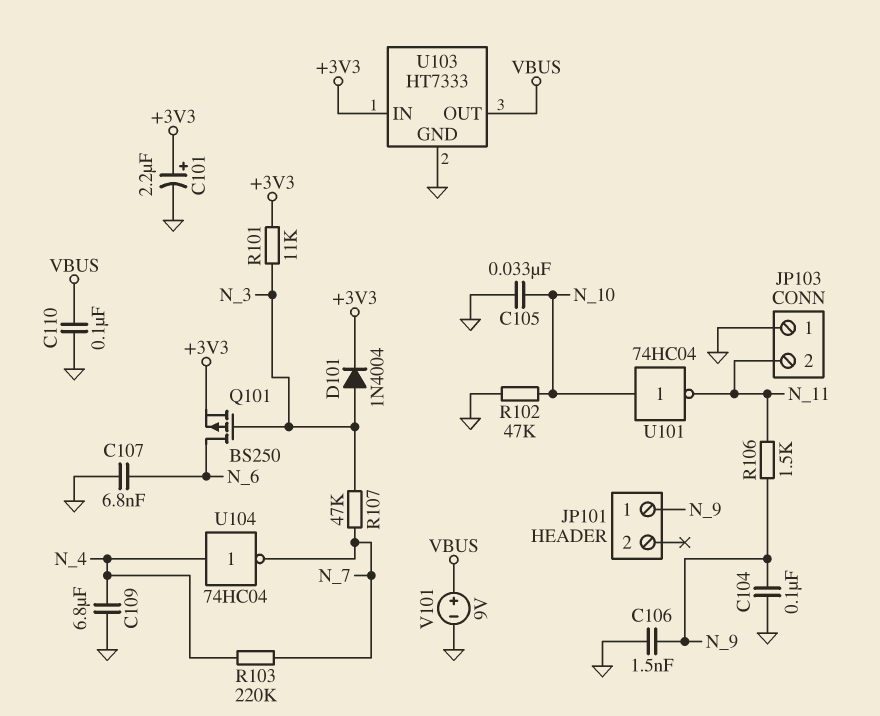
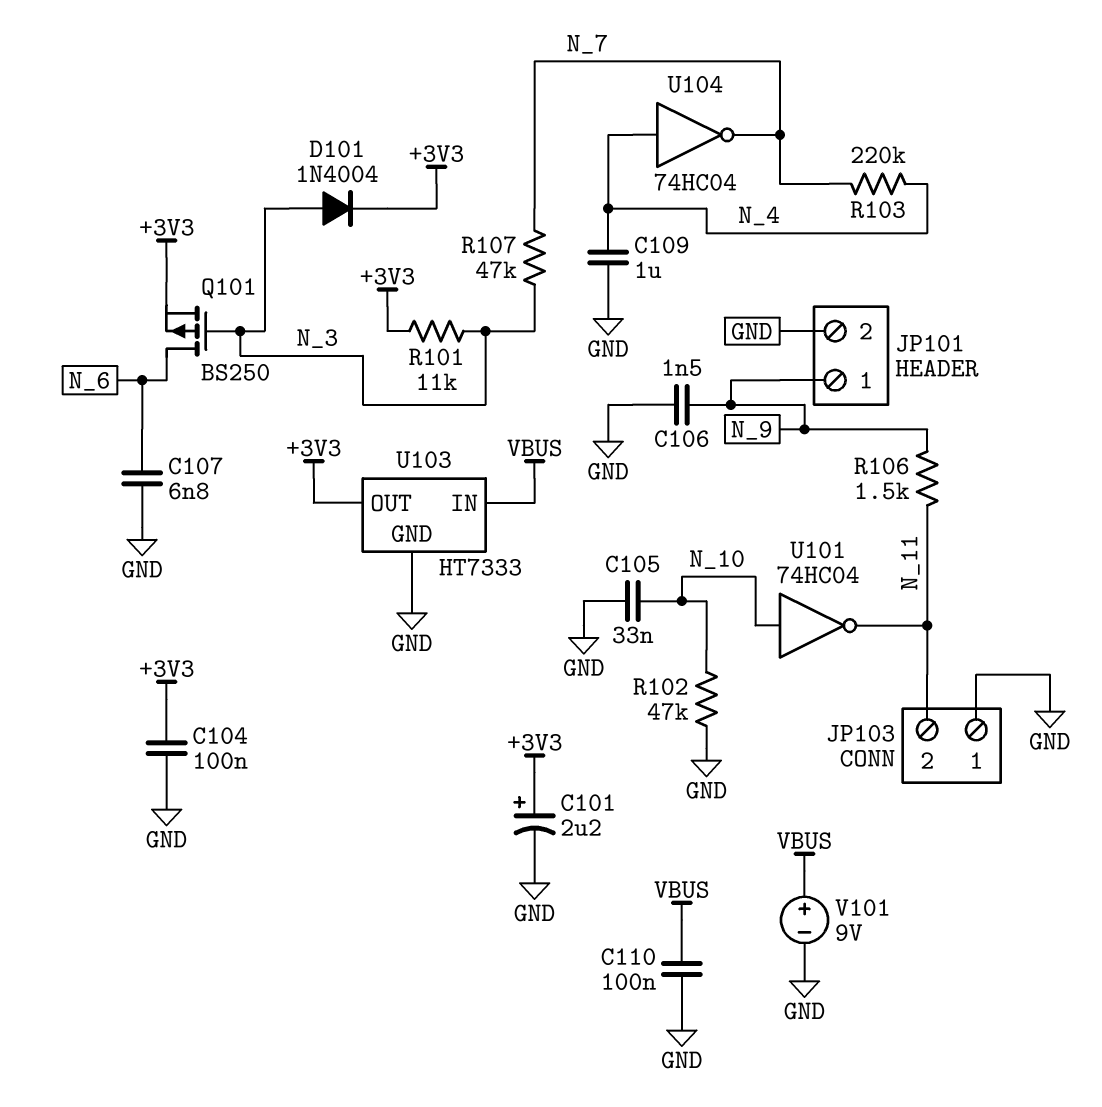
C104: 100nF (GND, N_9) -> 100nF (+3V3, GND)
C109: 6.8uF (GND, N_4) -> 1uF (GND, N_4)
JP101 pin 2: none -> GND
U103 pin IN: +3V3 -> VBUS
U103 pin OUT: VBUS -> +3V3

